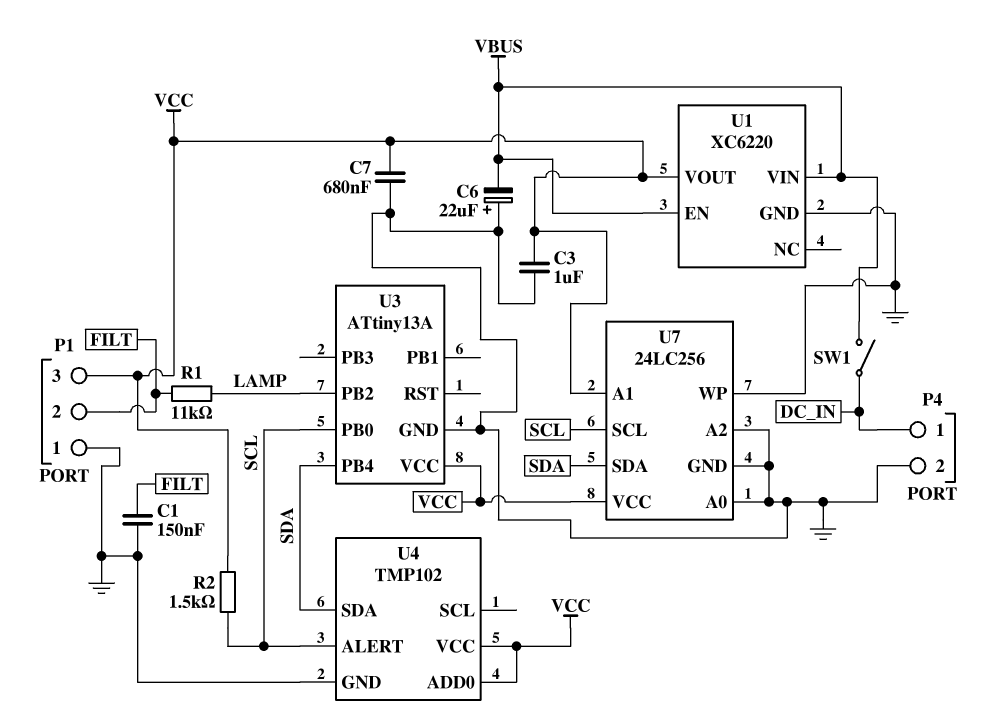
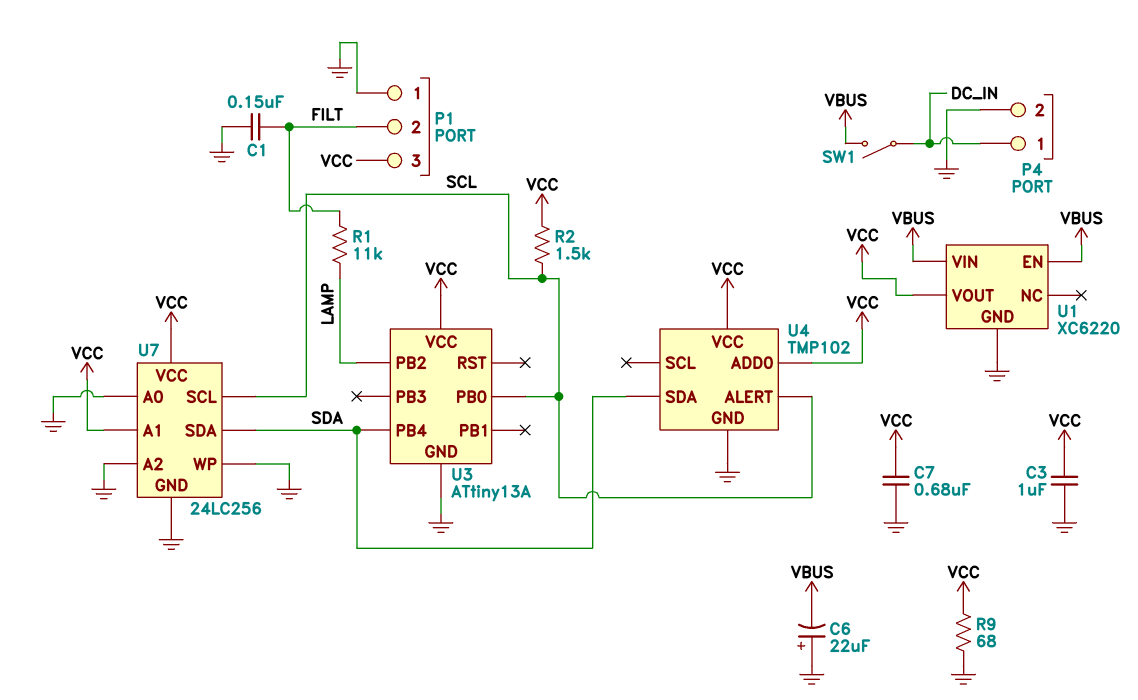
R9: none -> 68 (GND, VCC)

